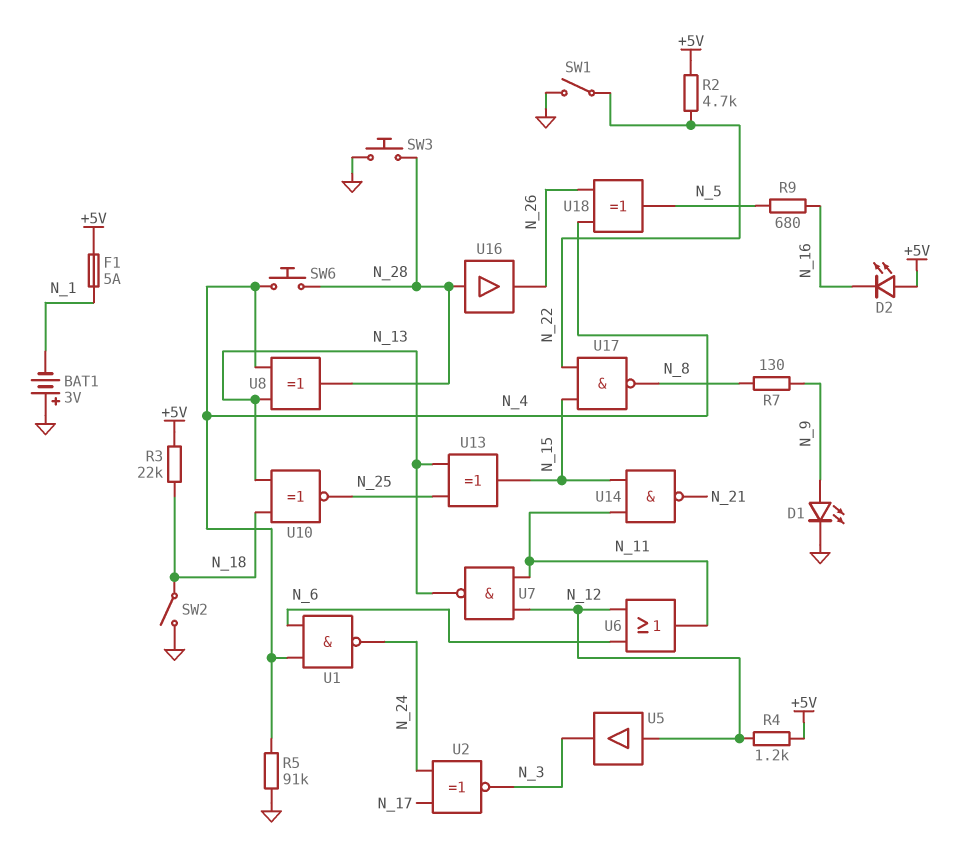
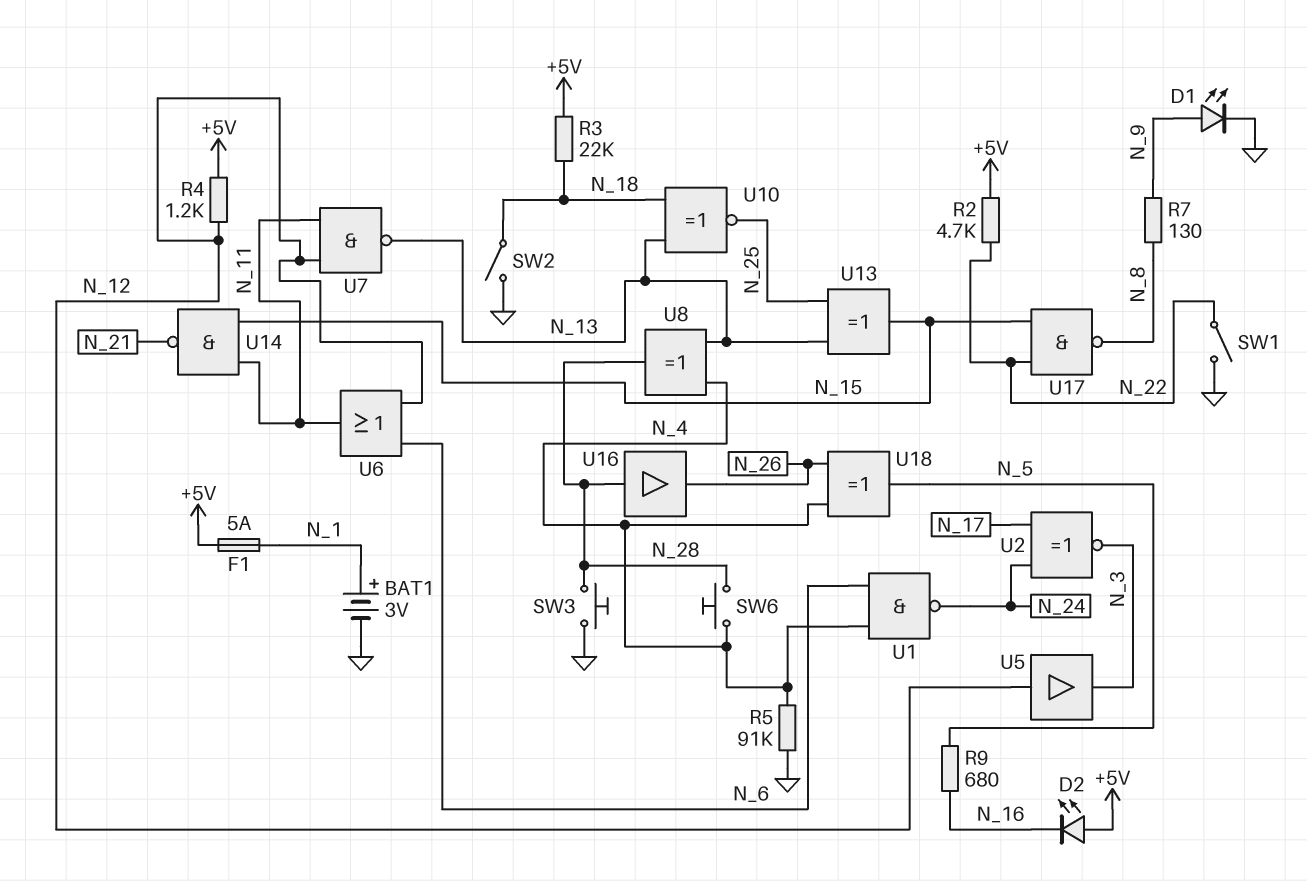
BAT1: 3V (plus GND, minus N_1) -> 3V (plus N_1, minus GND)

